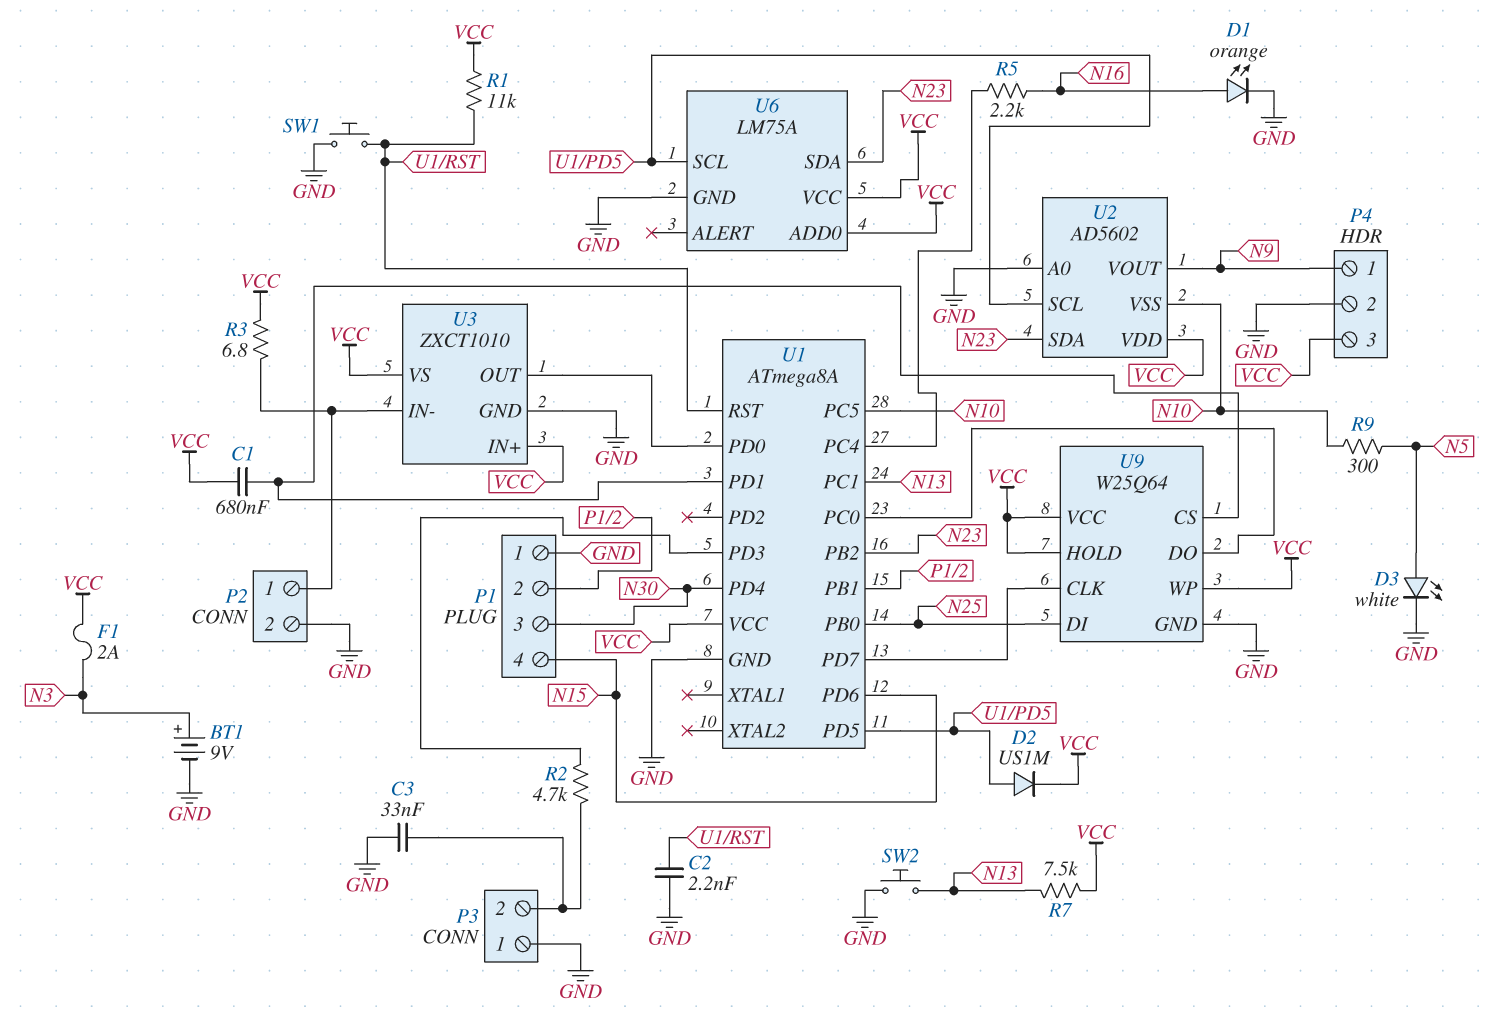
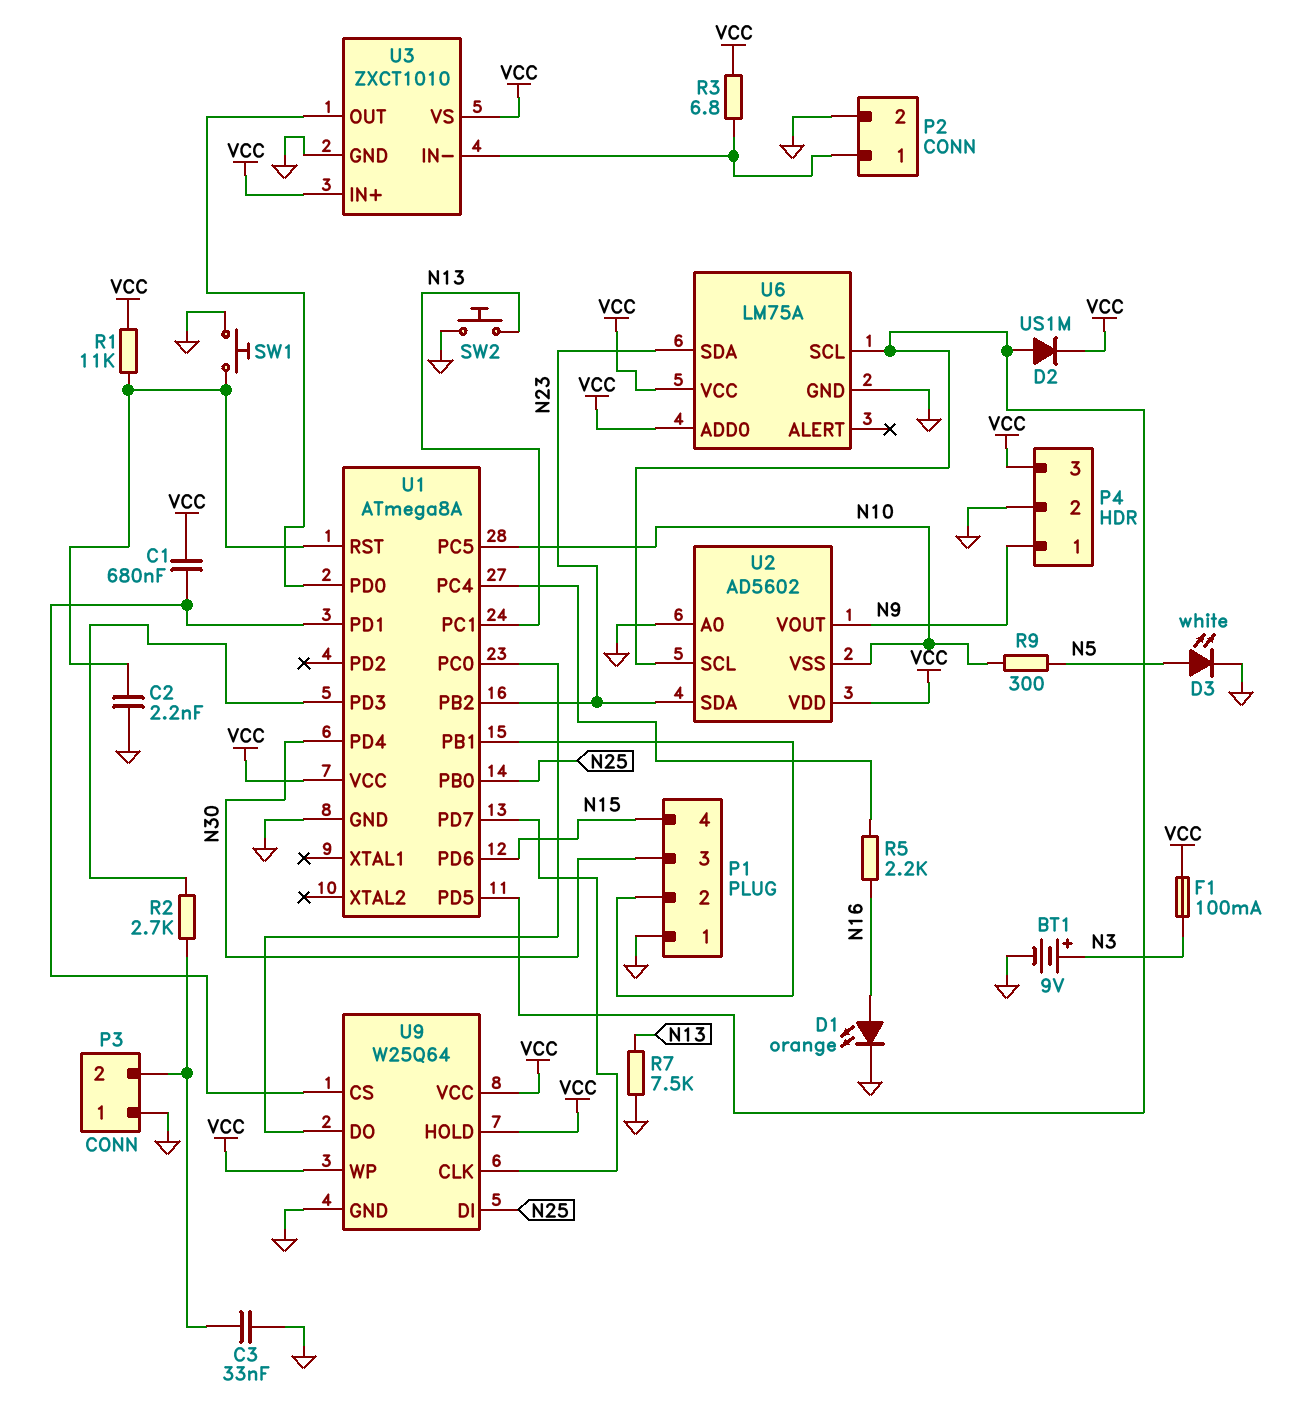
F1: 2A (N3, VCC) -> 100mA (N3, VCC)
R2: 4.7k (P3/2, U1/PD3) -> 2.7k (P3/2, U1/PD3)
R7: 7.5k (N13, VCC) -> 7.5k (GND, N13)

